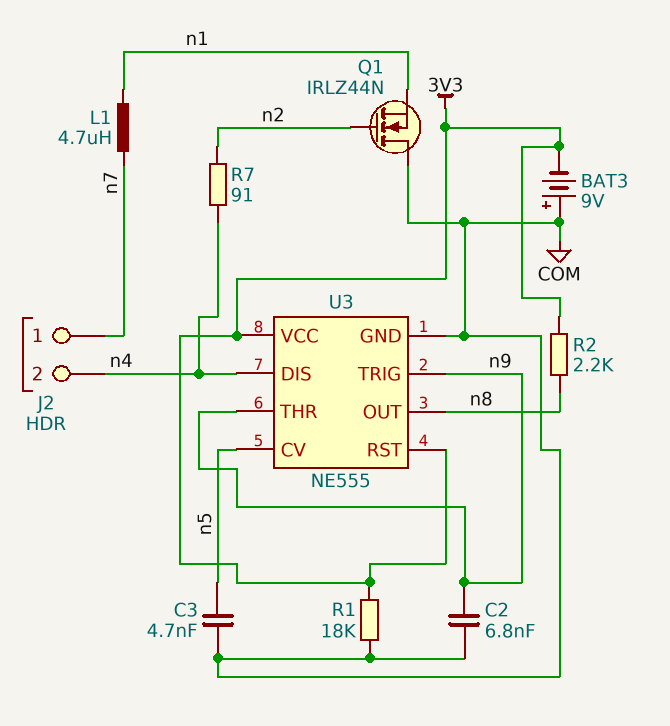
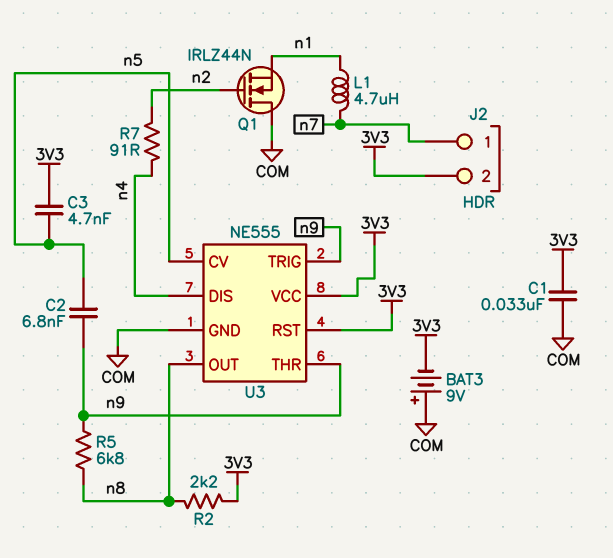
C1: none -> 33nF (3V3, COM)
C2: 6.8nF (COM, n9) -> 6.8nF (n5, n9)
C3: 4.7nF (COM, n5) -> 4.7nF (3V3, n5)
J2 pin 2: n4 -> 3V3
R1: 18k (3V3, COM) -> none
R5: none -> 6.8k (n8, n9)

